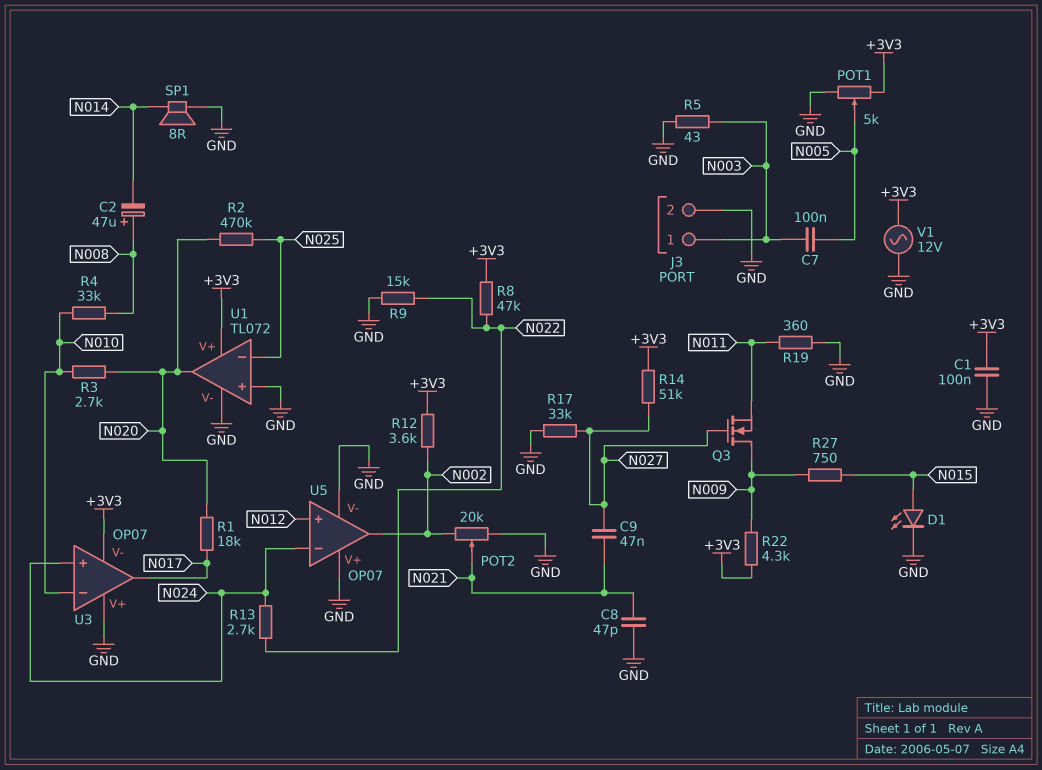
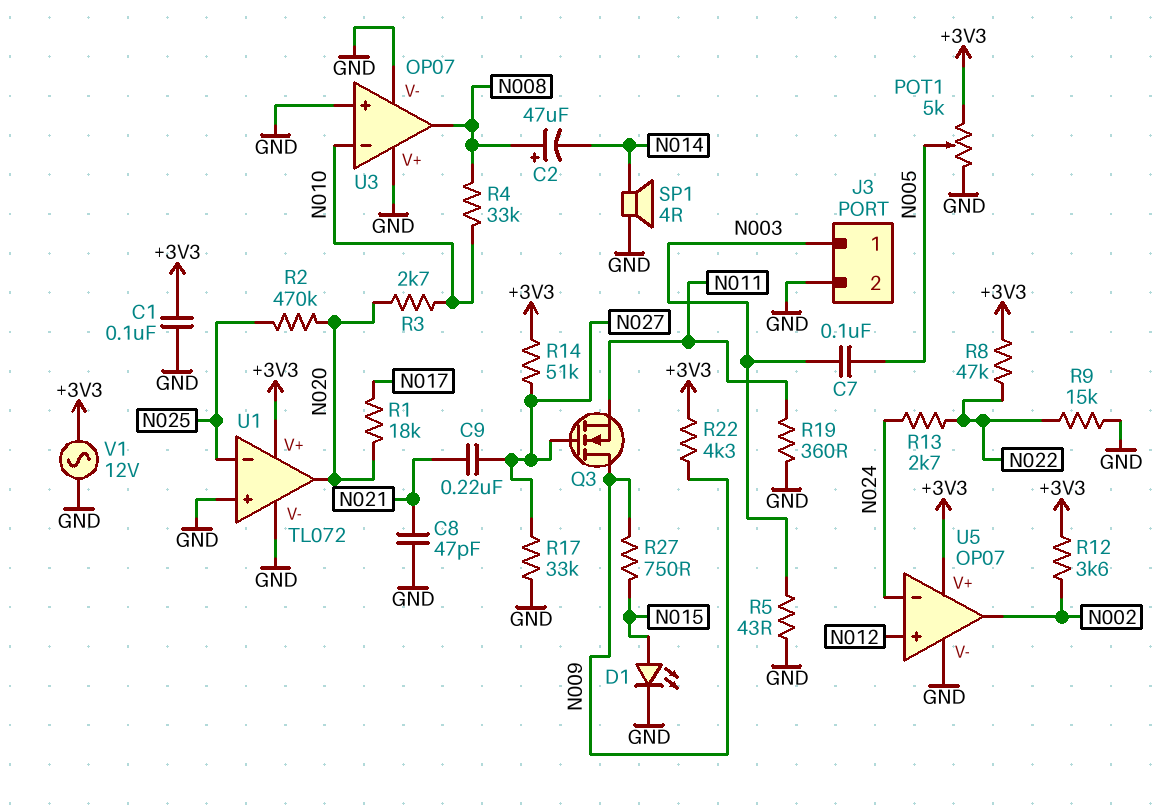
C9: 47nF (N021, N027) -> 220nF (N021, N027)
POT2: 20k (GND, N002, wiper N021) -> none
SP1: speaker 8R (GND, N014) -> speaker 4R (GND, N014)
U3 pin V-: +3V3 -> GND
U3 pin in+: N024 -> GND
U3 pin out: N017 -> N008
U5 pin V+: GND -> +3V3

